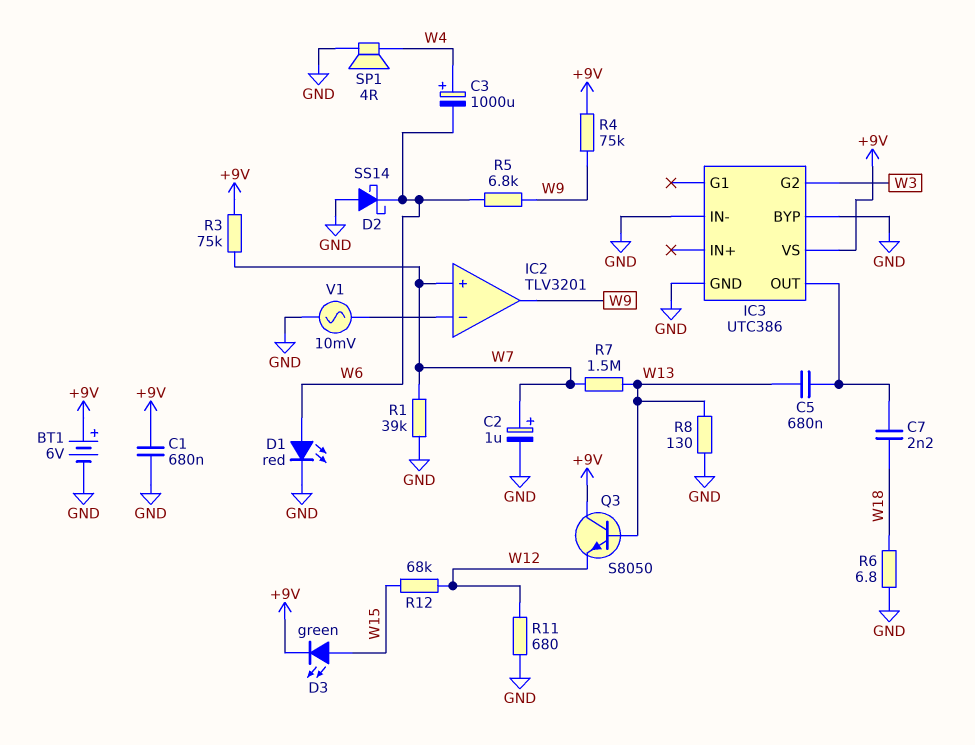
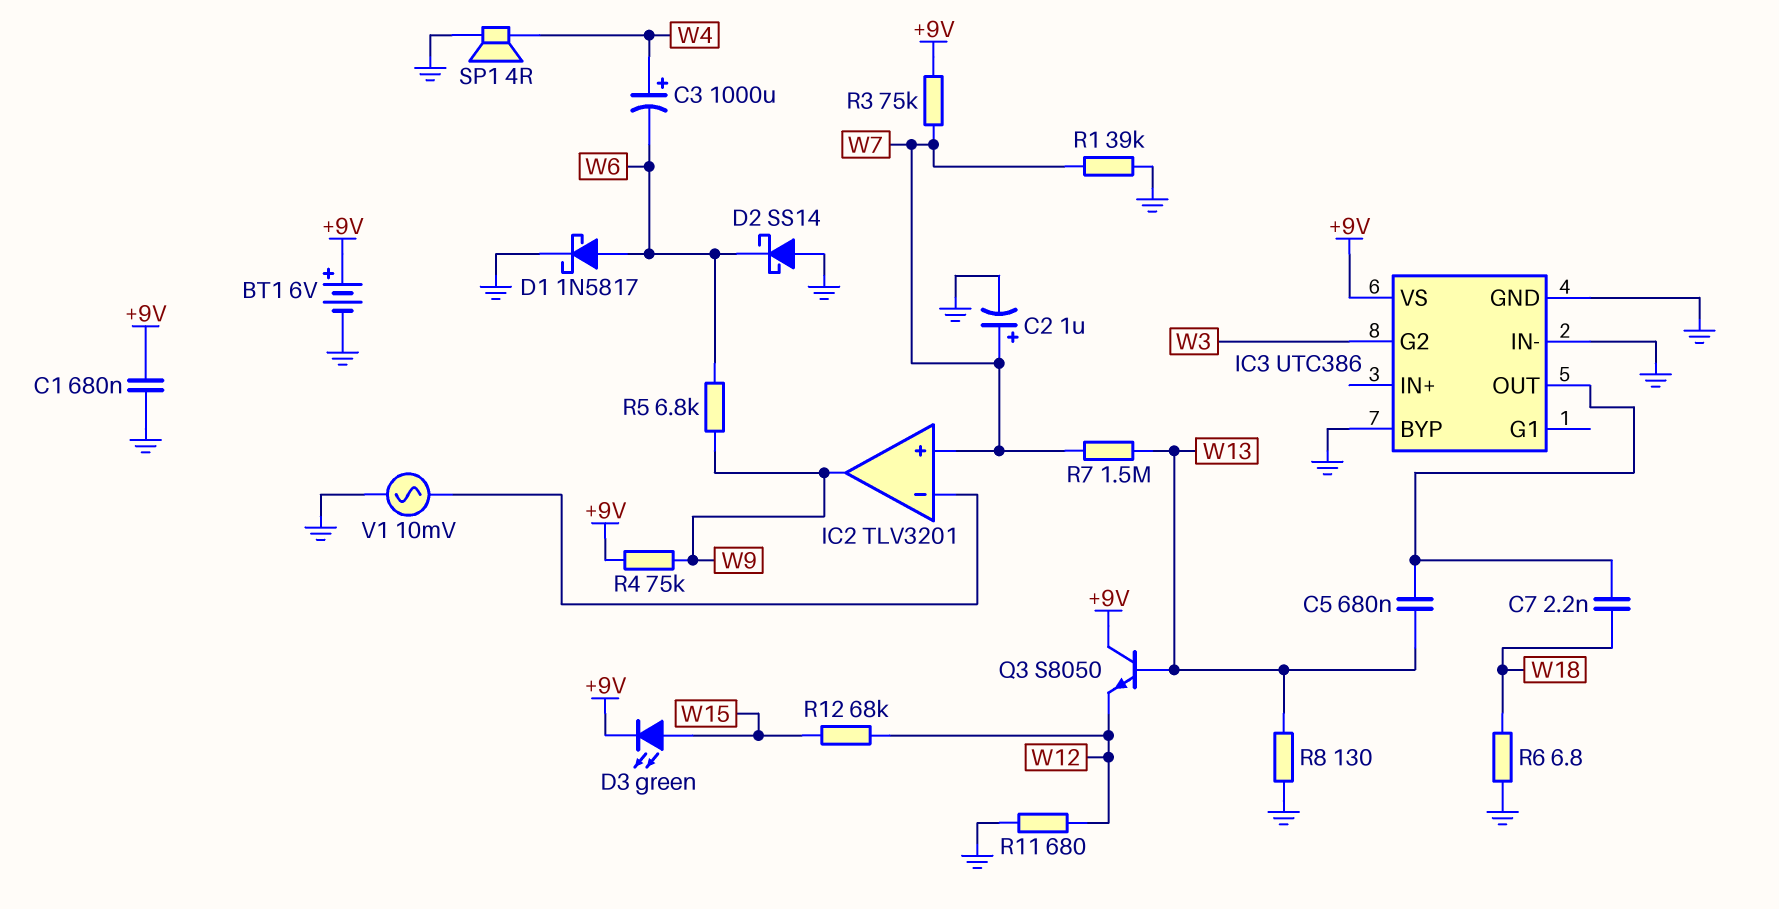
D1: LED red (A W6, K GND) -> schottky 1N5817 (A W6, K GND)

